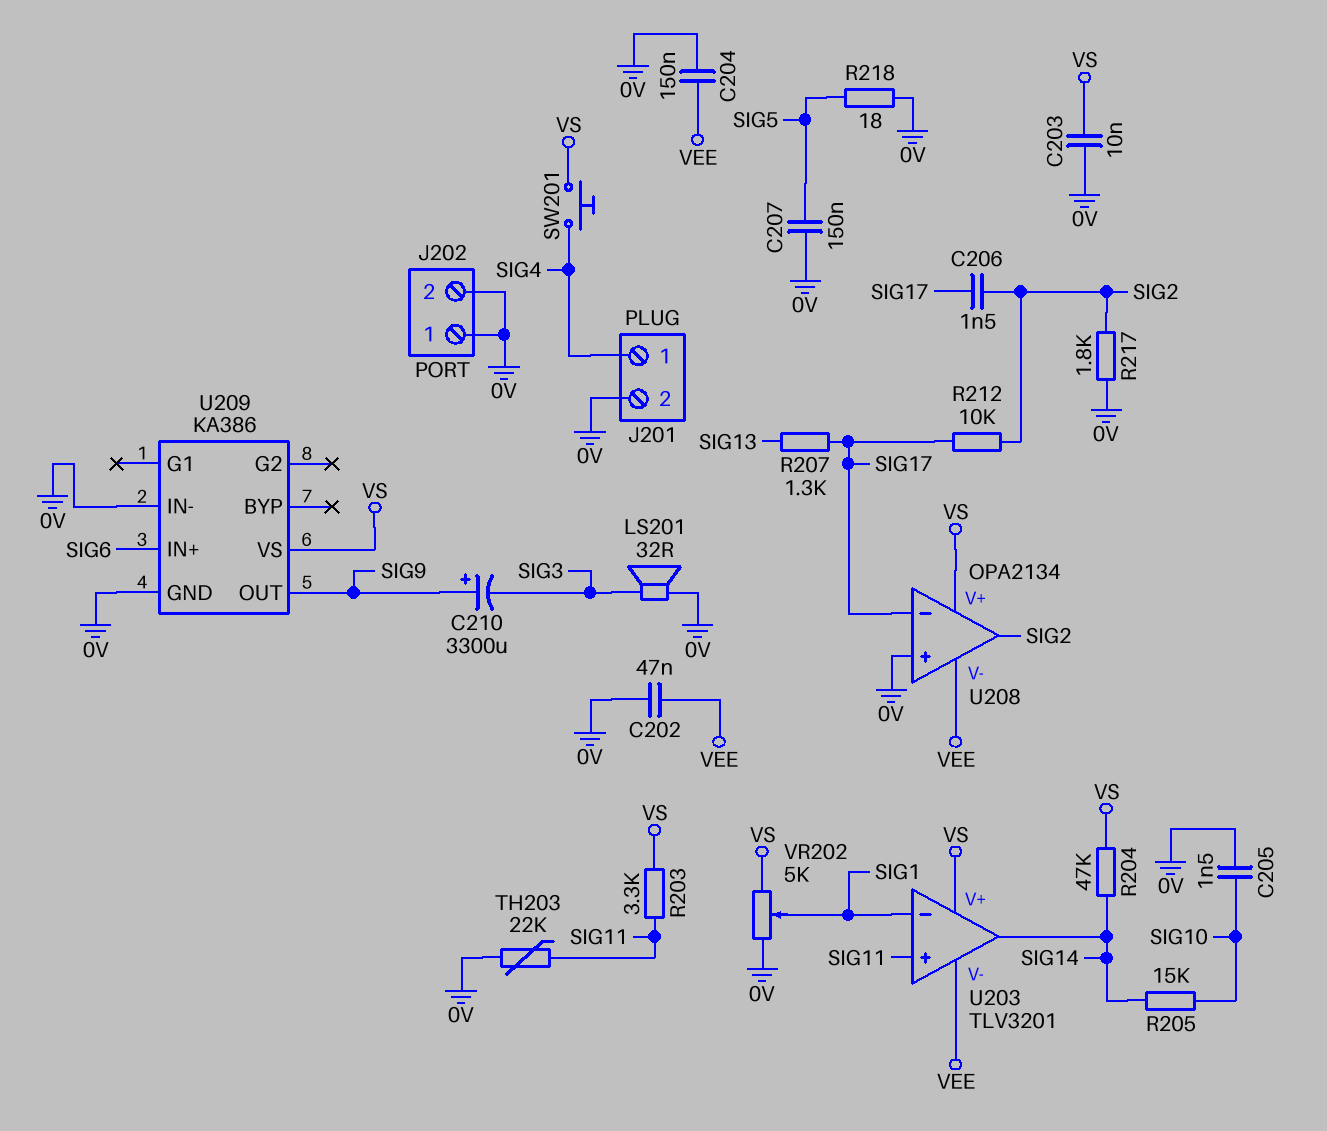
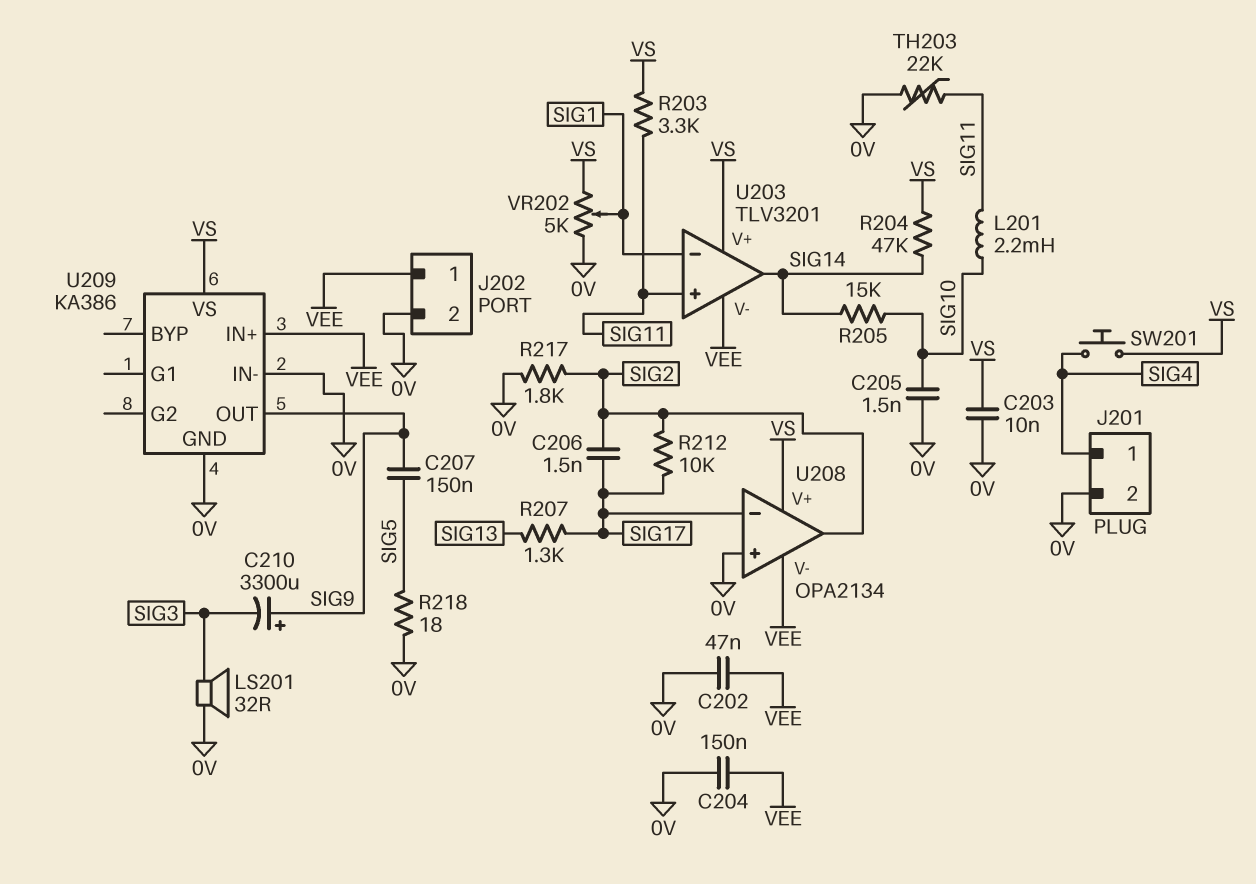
C207: 150nF (0V, SIG5) -> 150nF (SIG5, SIG9)
J202 pin 1: 0V -> VEE
L201: none -> 2.2mH (SIG10, SIG11)
U209 pin IN+: SIG6 -> VEE

